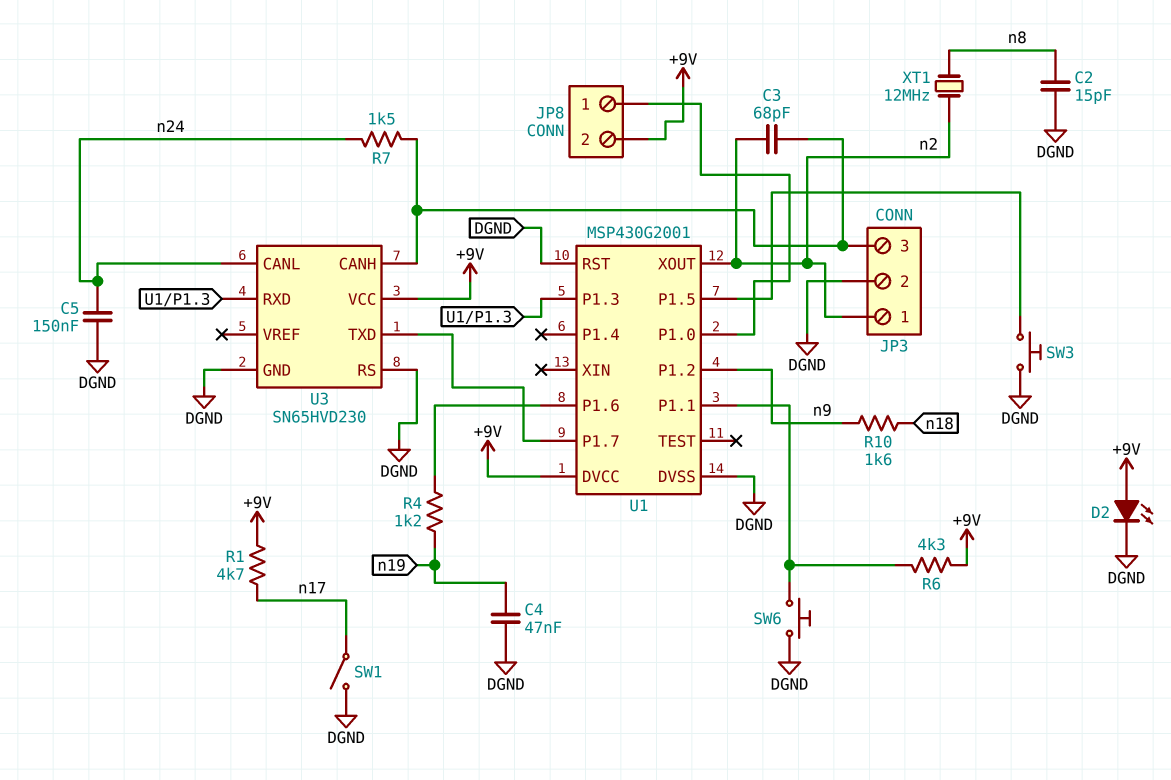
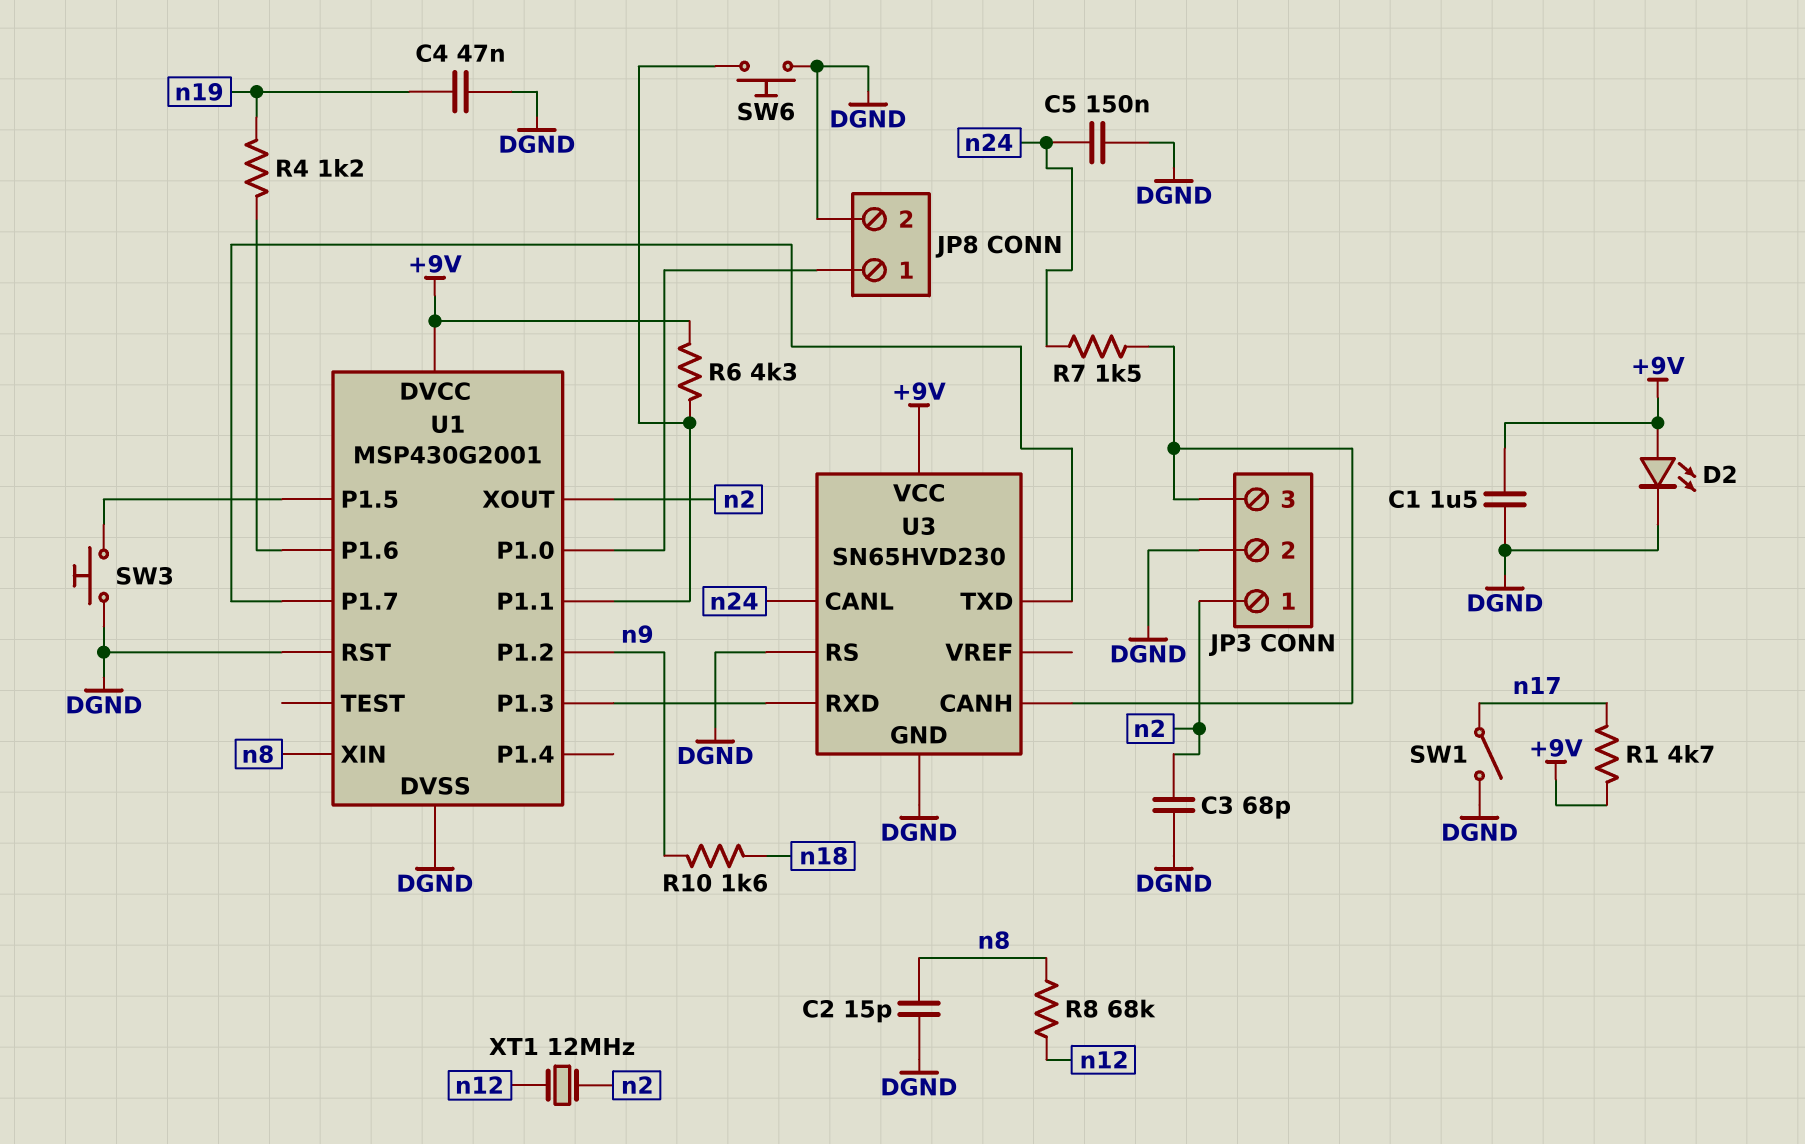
C1: none -> 1.5uF (+9V, DGND)
C3: 68pF (JP3/3, n2) -> 68pF (DGND, n2)
JP8 pin 2: +9V -> DGND
R8: none -> 68k (n8, n12)
U1 pin XIN: none -> n8
XT1: 12MHz (n2, n8) -> 12MHz (n2, n12)

